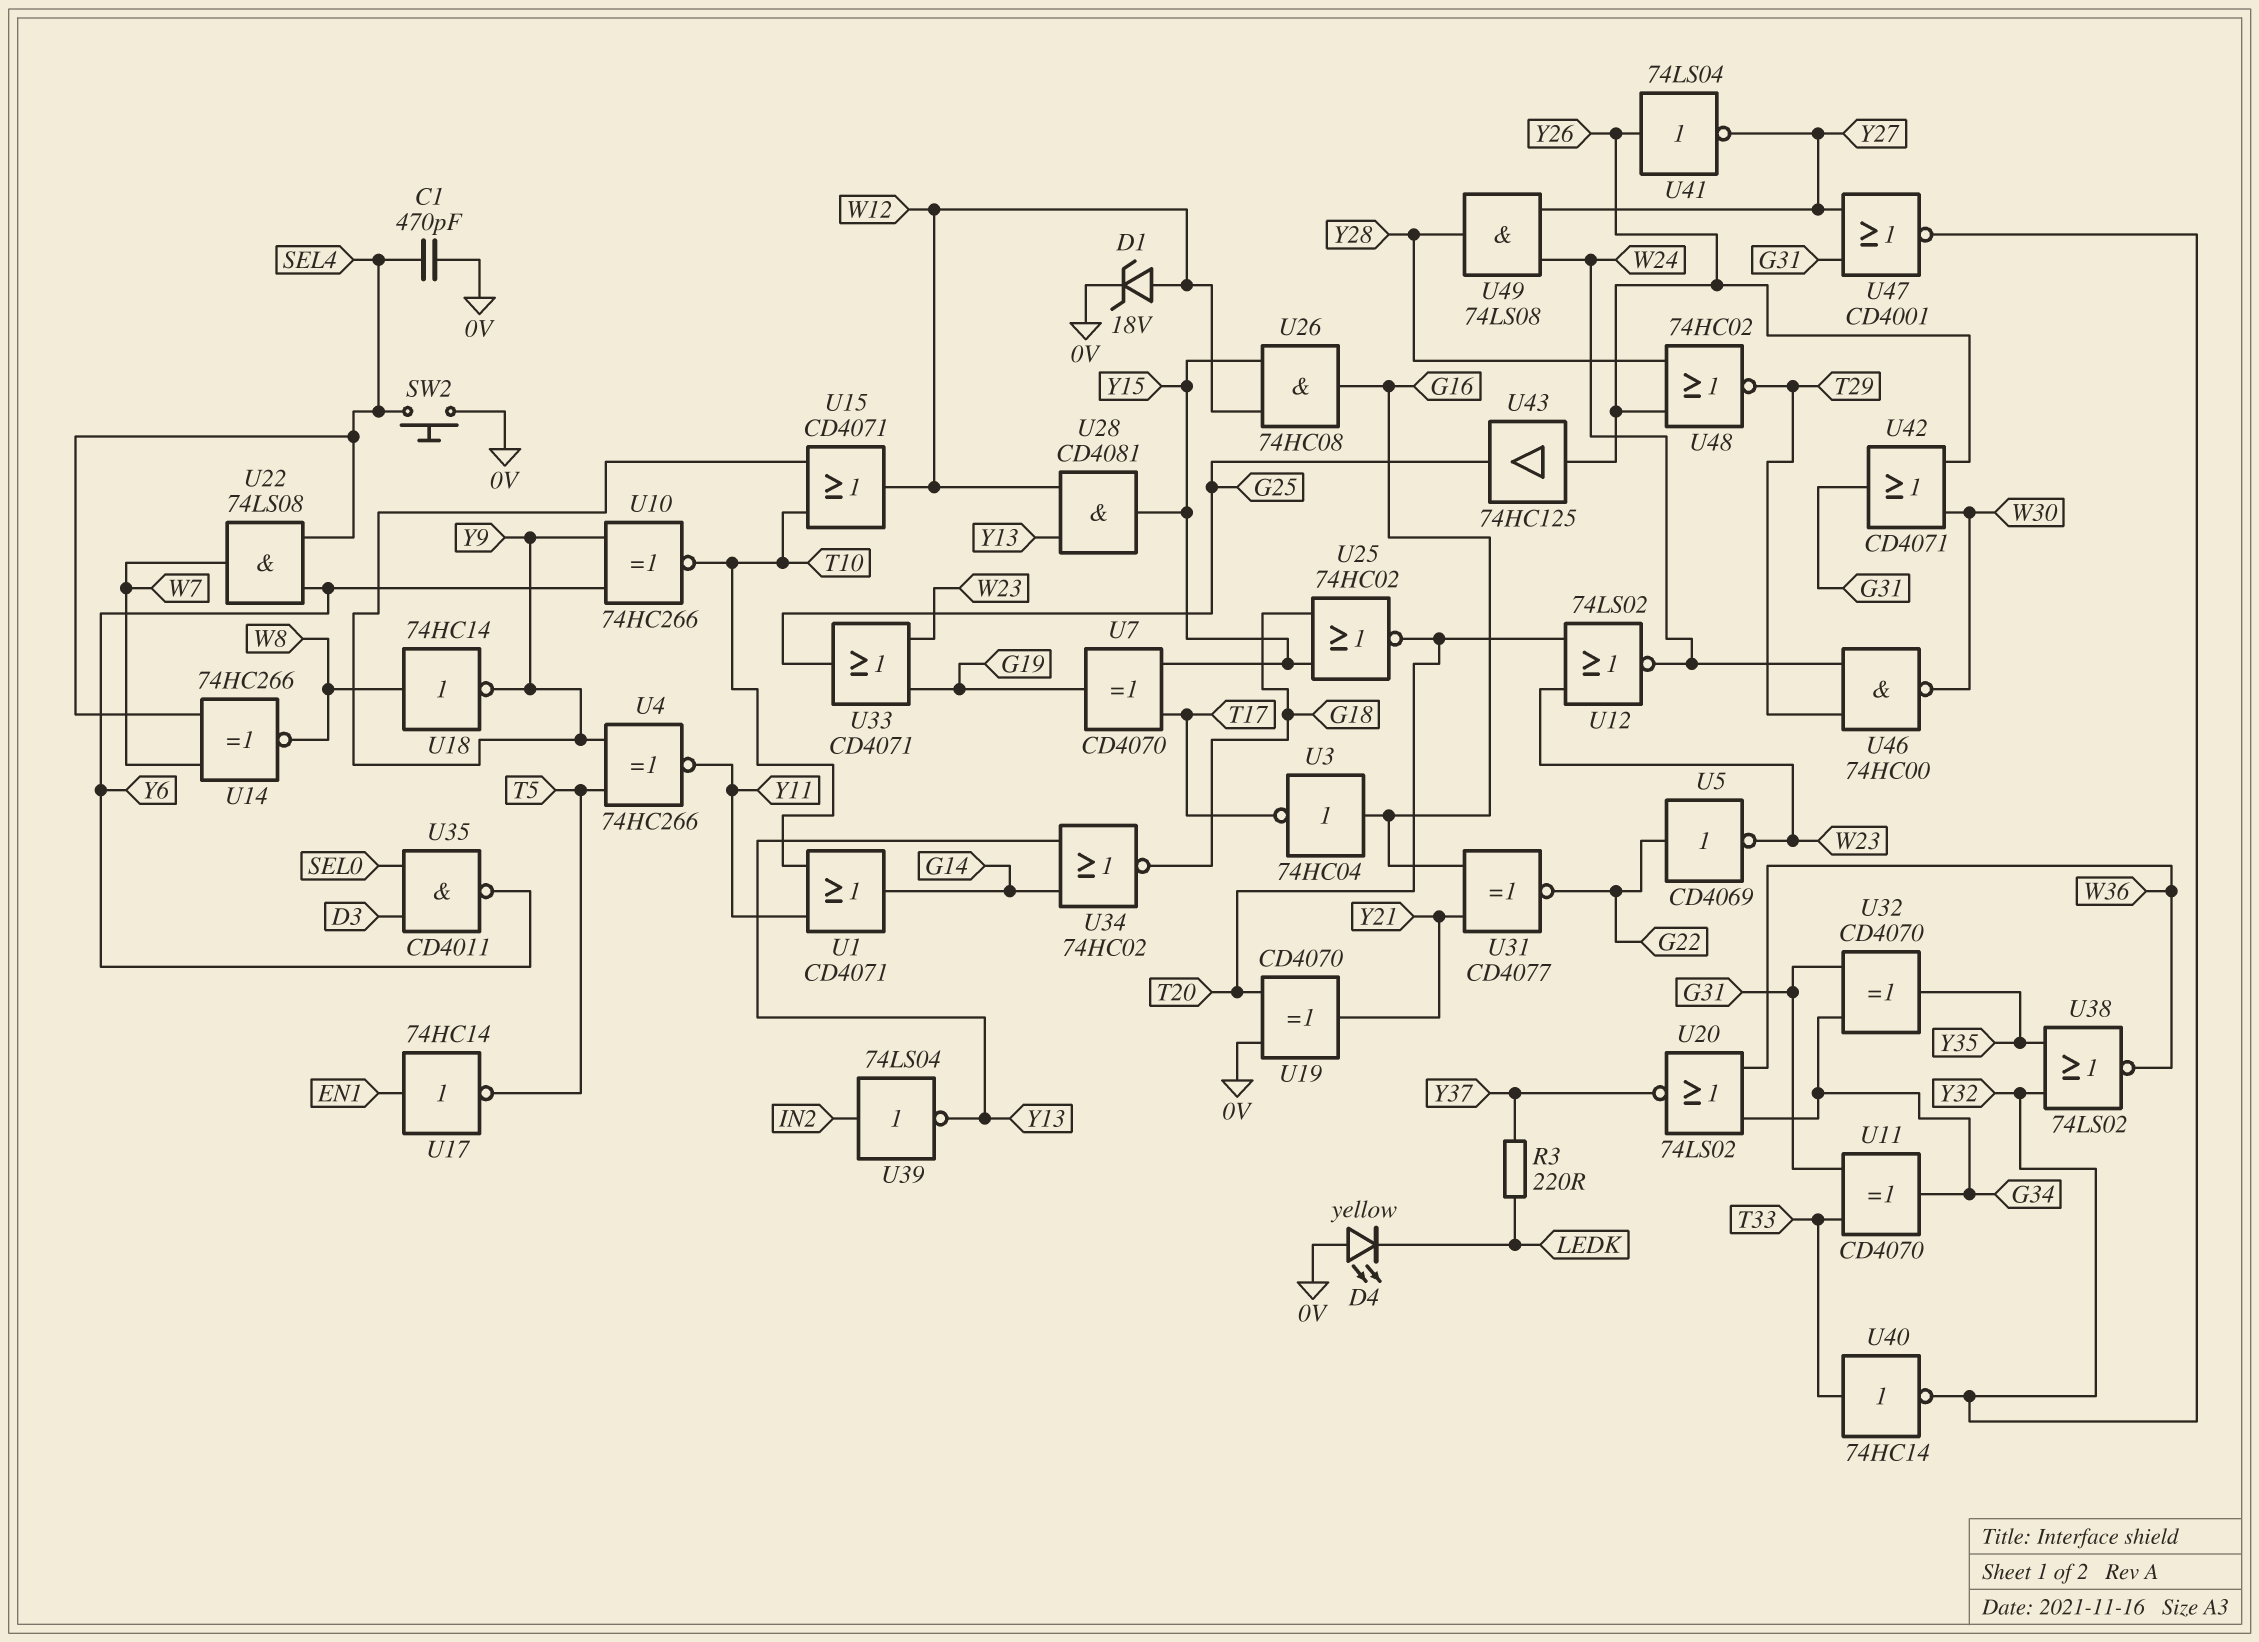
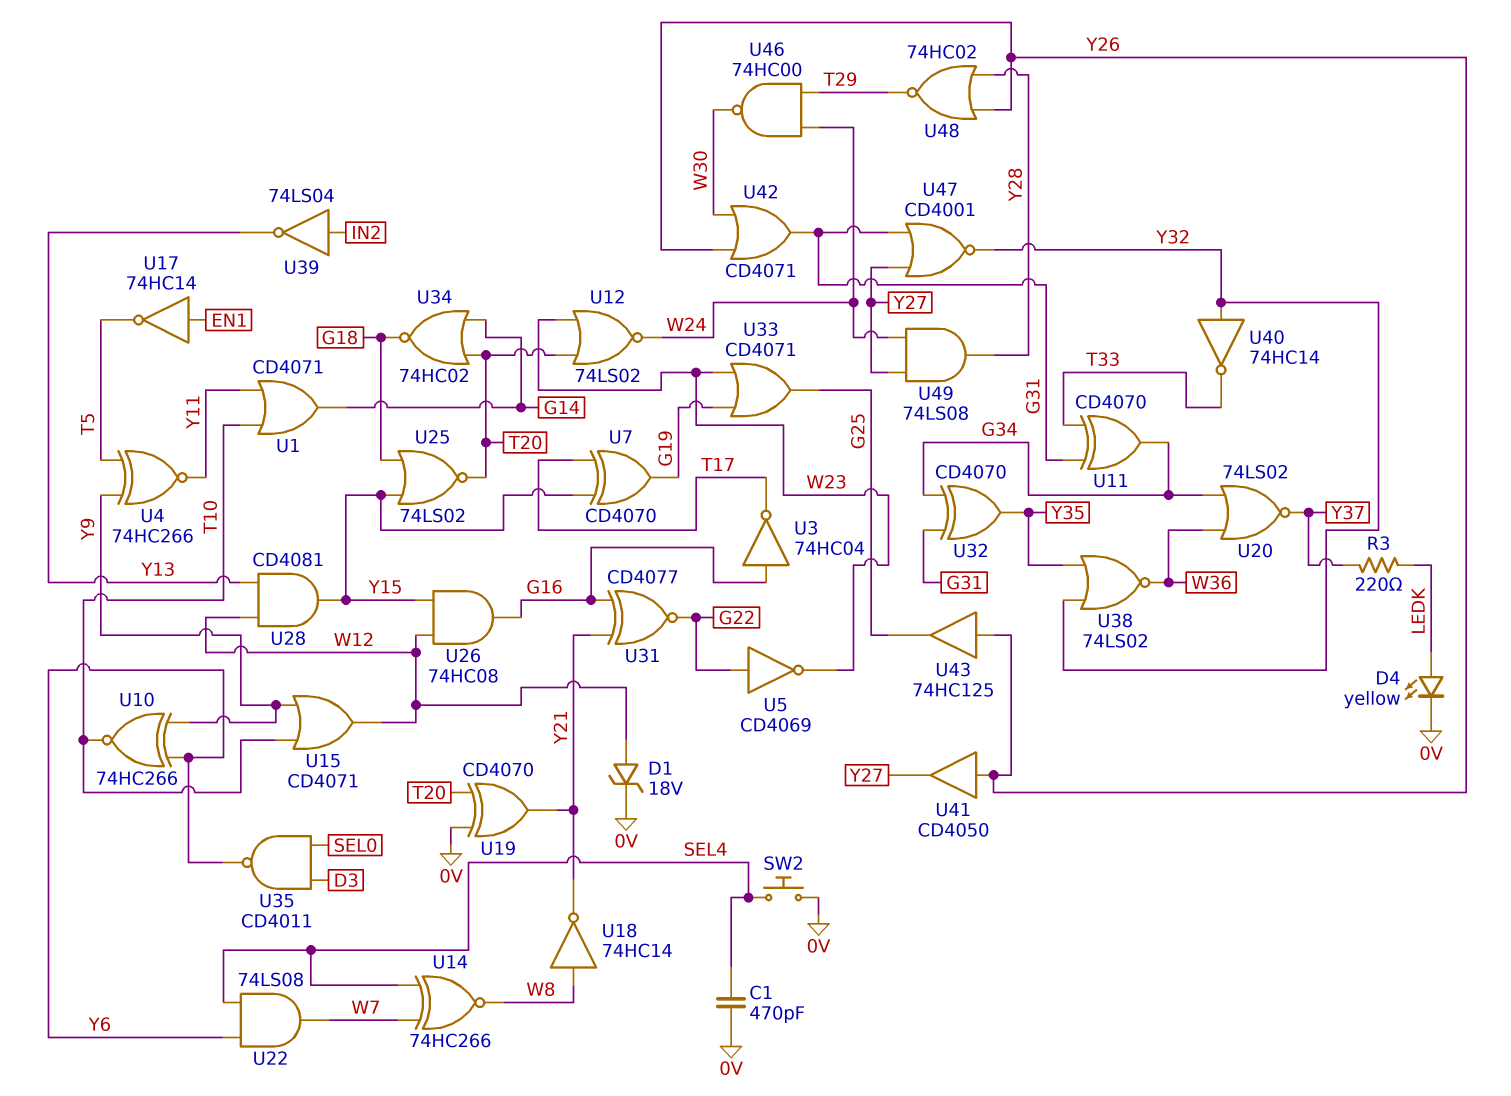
D4: LED yellow (A 0V, K LEDK) -> LED yellow (A LEDK, K 0V)
U18: NOT 74HC14 (in W8, out Y9) -> NOT 74HC14 (in W8, out Y21)
U25: NOR 74HC02 (in G18, in Y15, out T20) -> NOR 74LS02 (in G18, in Y15, out T20)
U34: NOR 74HC02 (in G14, in Y13, out G18) -> NOR 74HC02 (in G14, in T20, out G18)
U40: NOT 74HC14 (in T33, out Y32) -> NOT 74HC14 (in Y32, out T33)
U41: NOT 74LS04 (in Y26, out Y27) -> buffer CD4050 (in Y26, out Y27)

